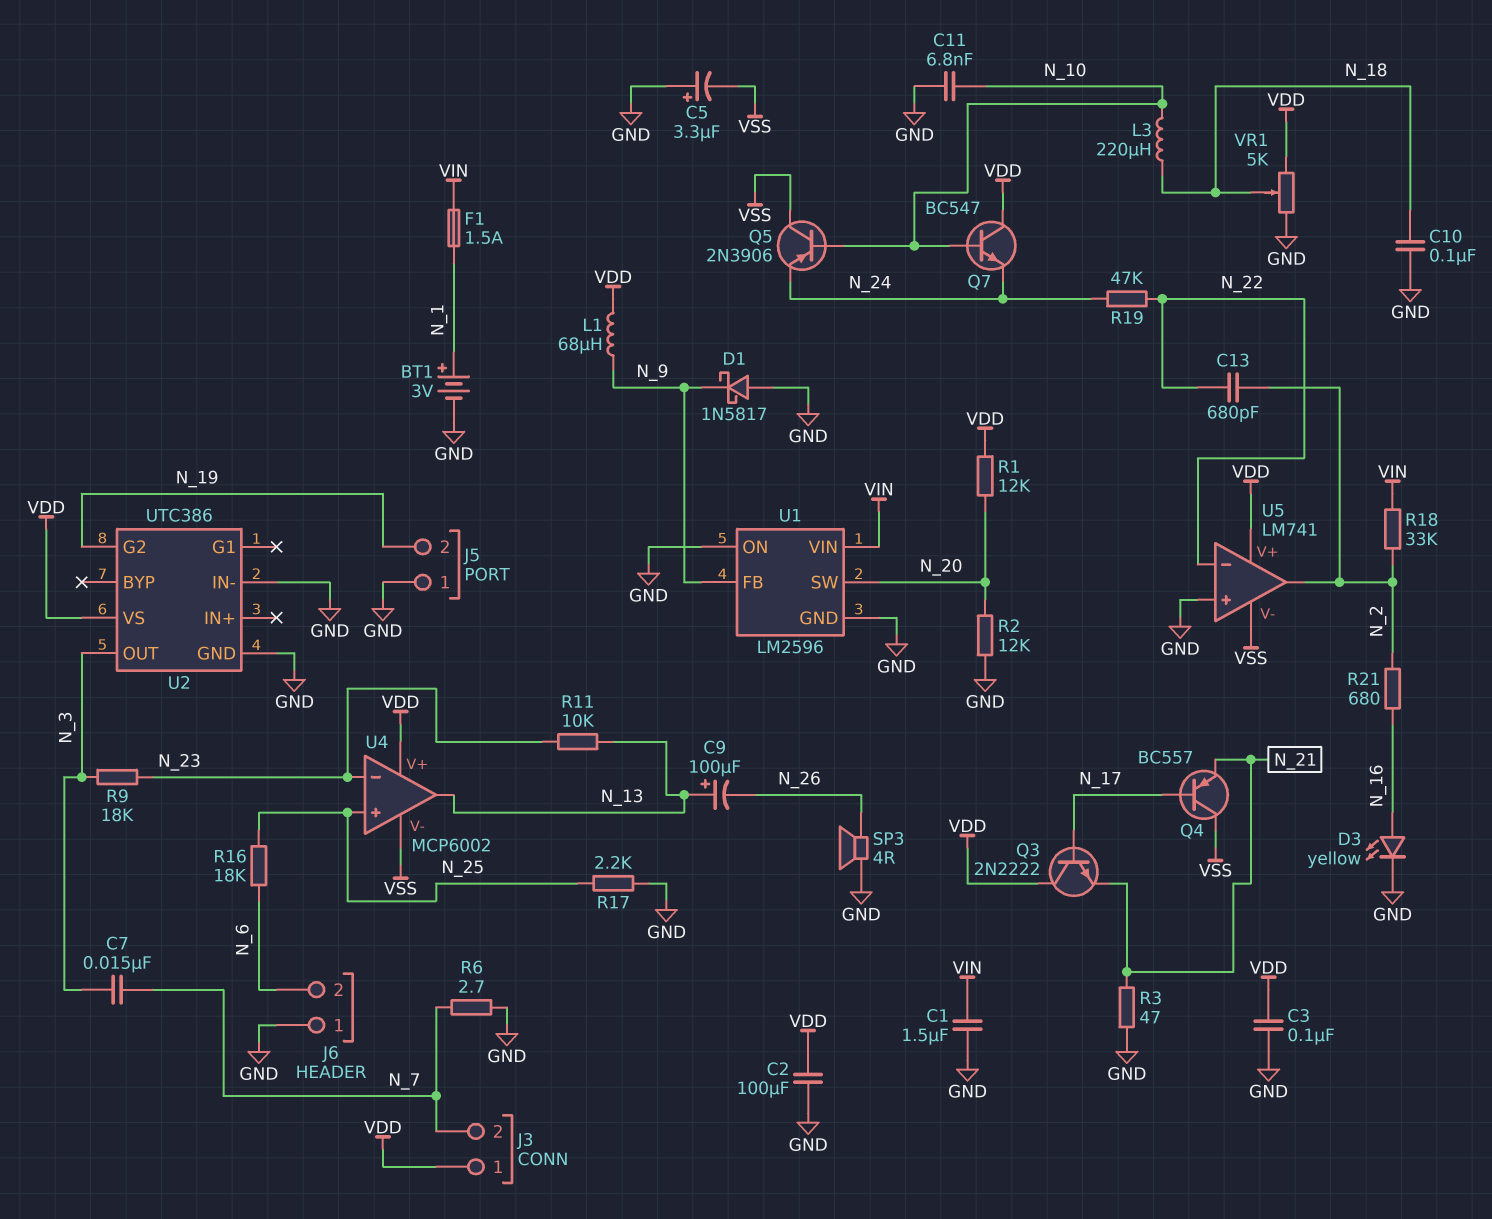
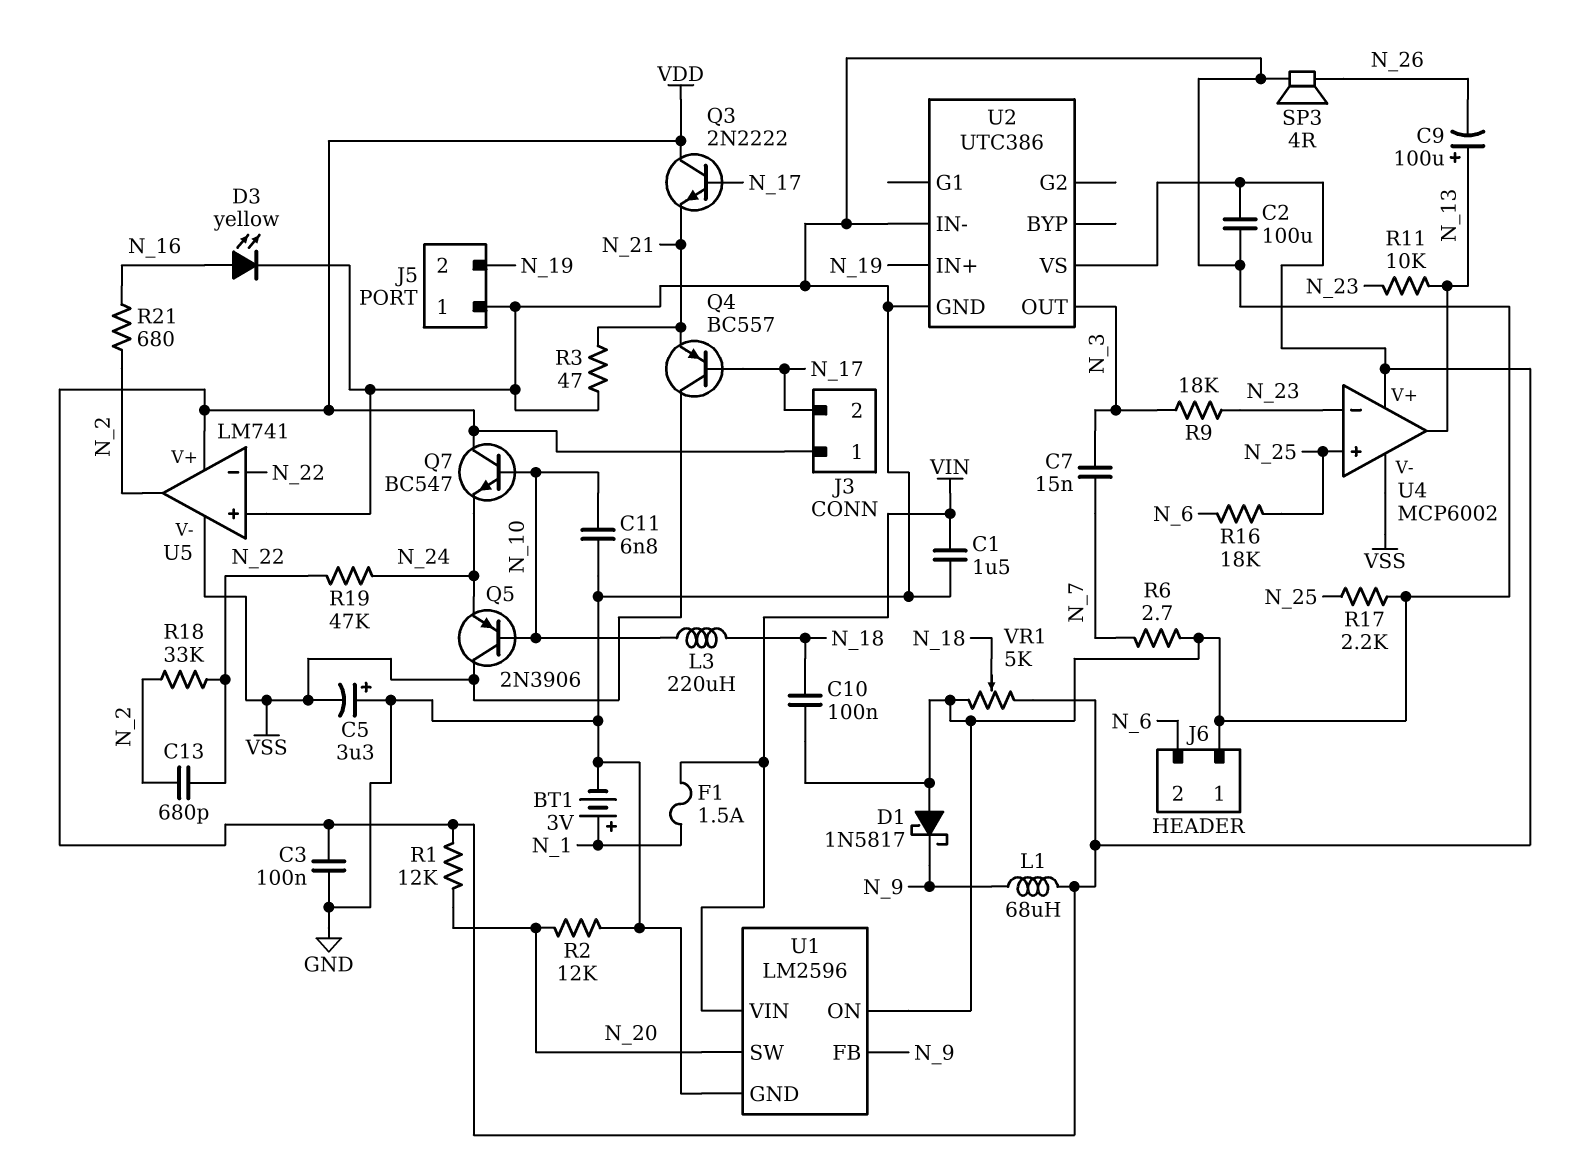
J3 pin 2: N_7 -> N_17
R18: 33k (N_2, VIN) -> 33k (N_2, N_22)
U2 pin G2: N_19 -> none
U2 pin IN+: none -> N_19

